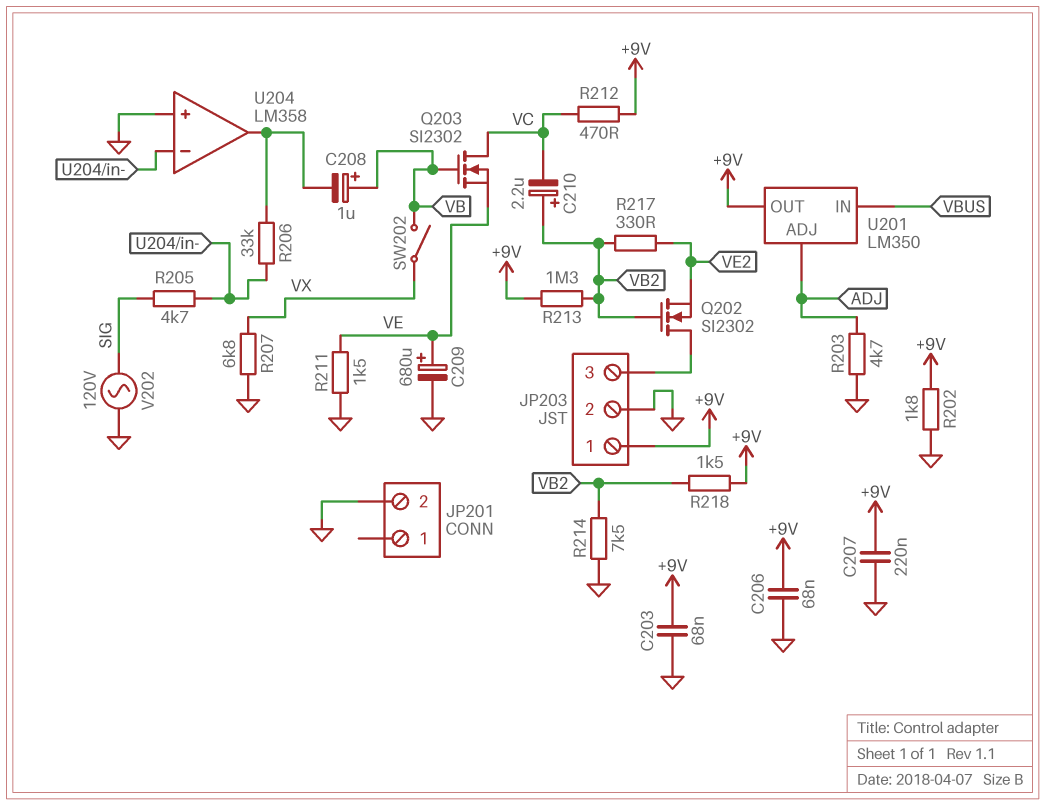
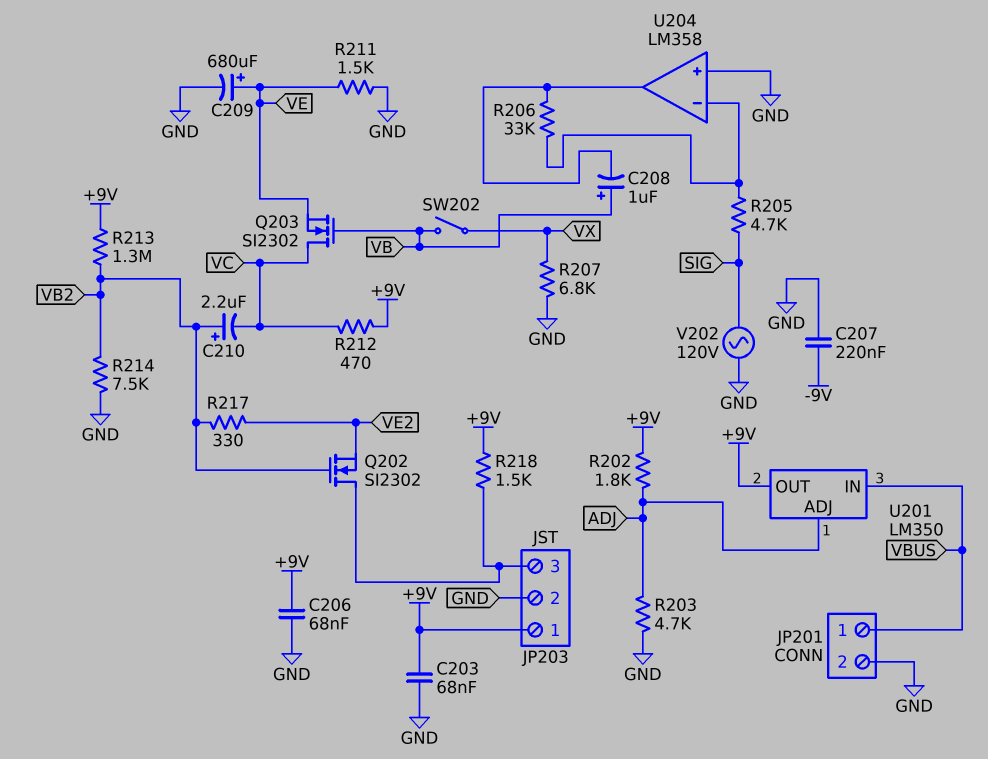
C207: 220nF (+9V, GND) -> 220nF (-9V, GND)
JP201 pin 1: none -> VBUS
R202: 1.8k (+9V, GND) -> 1.8k (+9V, ADJ)
R218: 1.5k (+9V, VB2) -> 1.5k (+9V, JP203/3)

